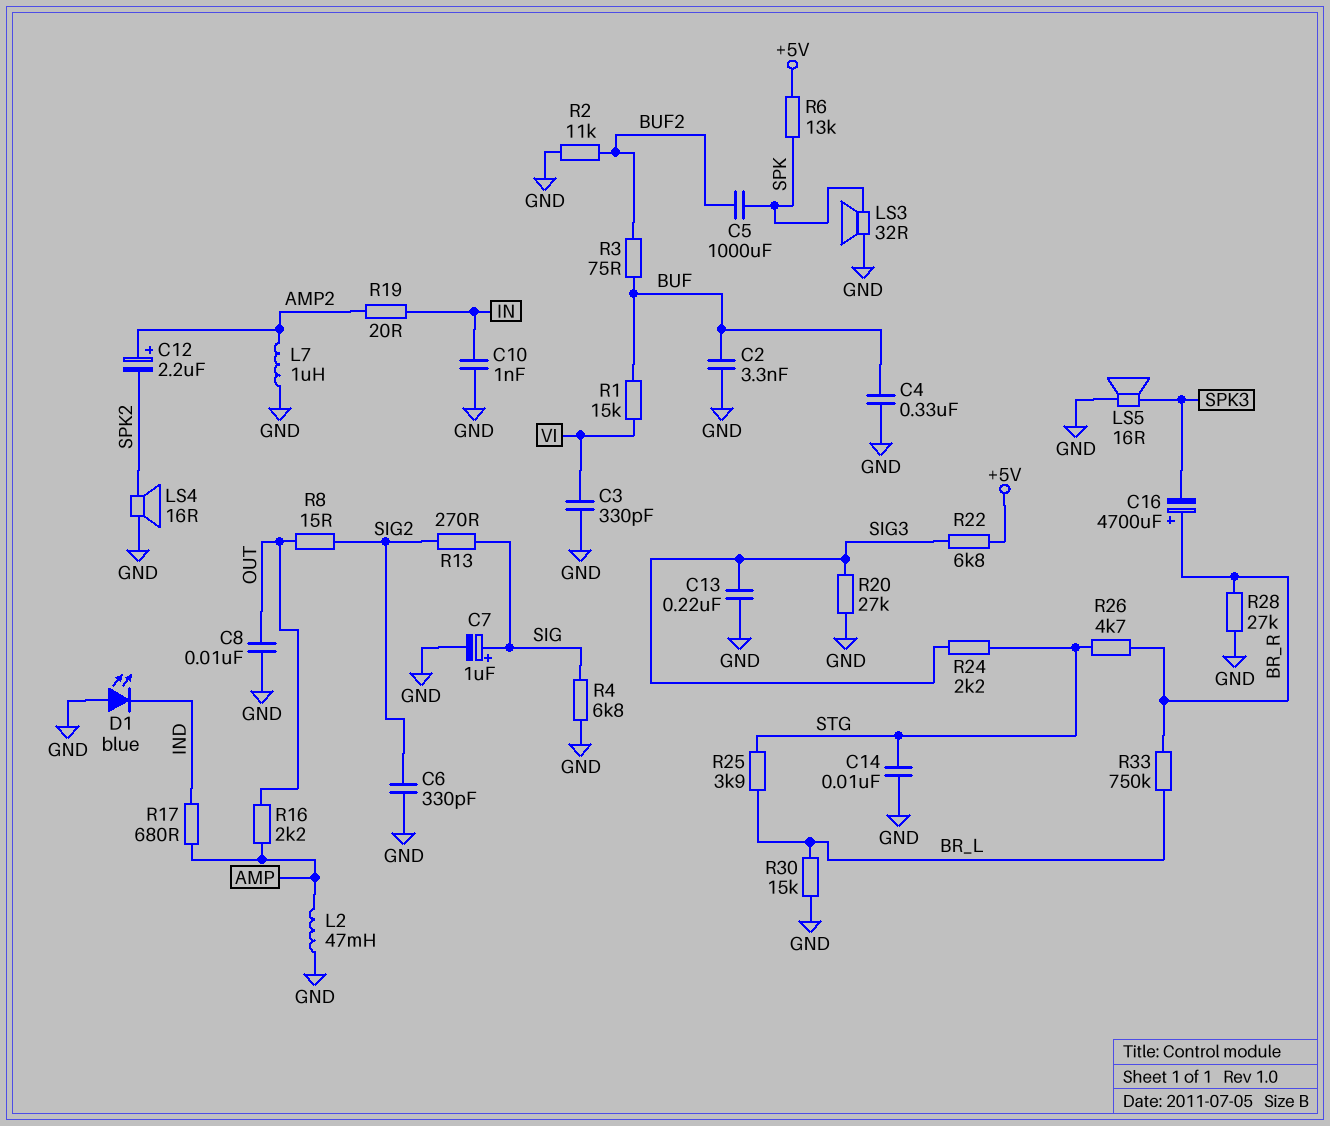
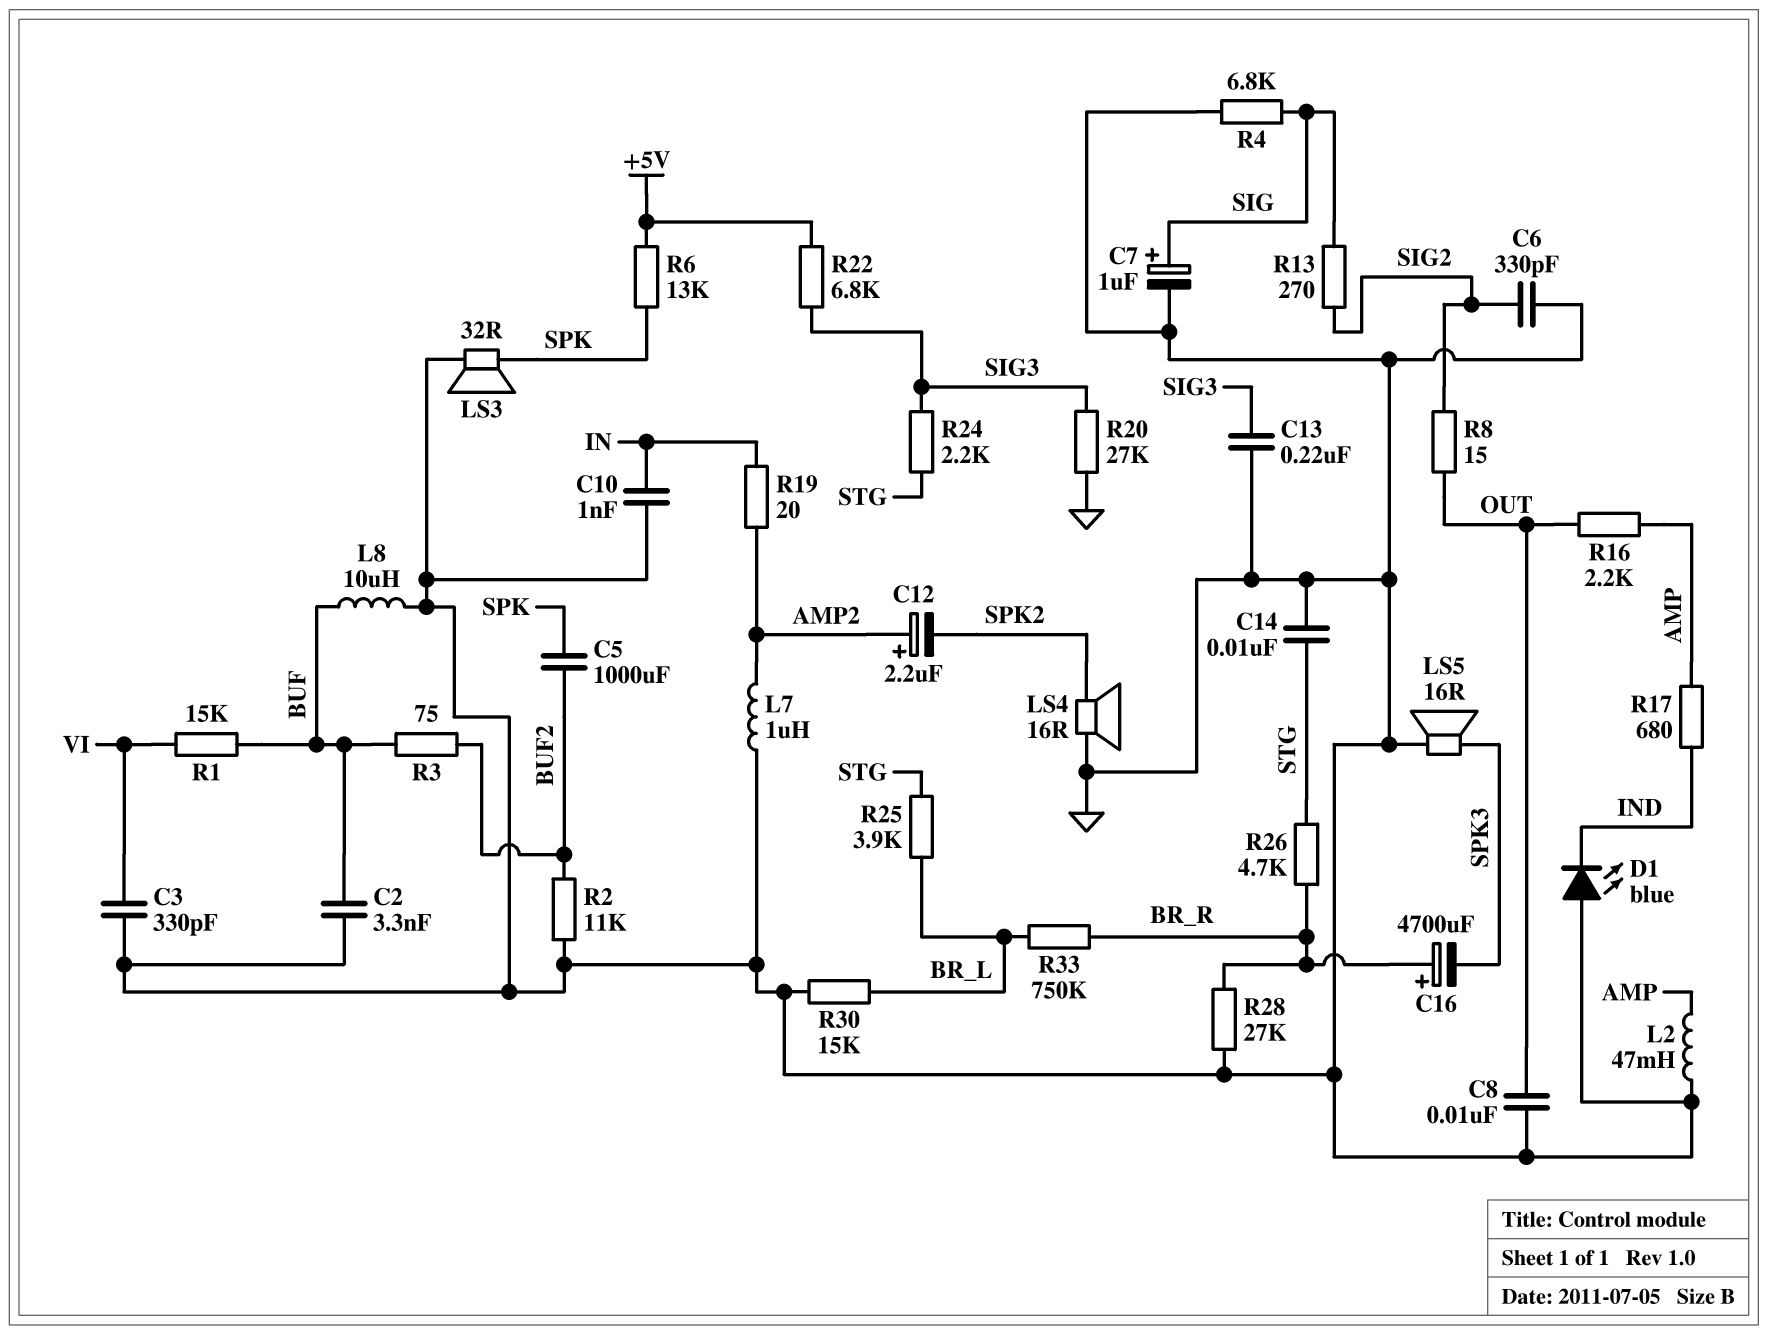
C4: 330nF (BUF, GND) -> none
L8: none -> 10uH (BUF, GND)

